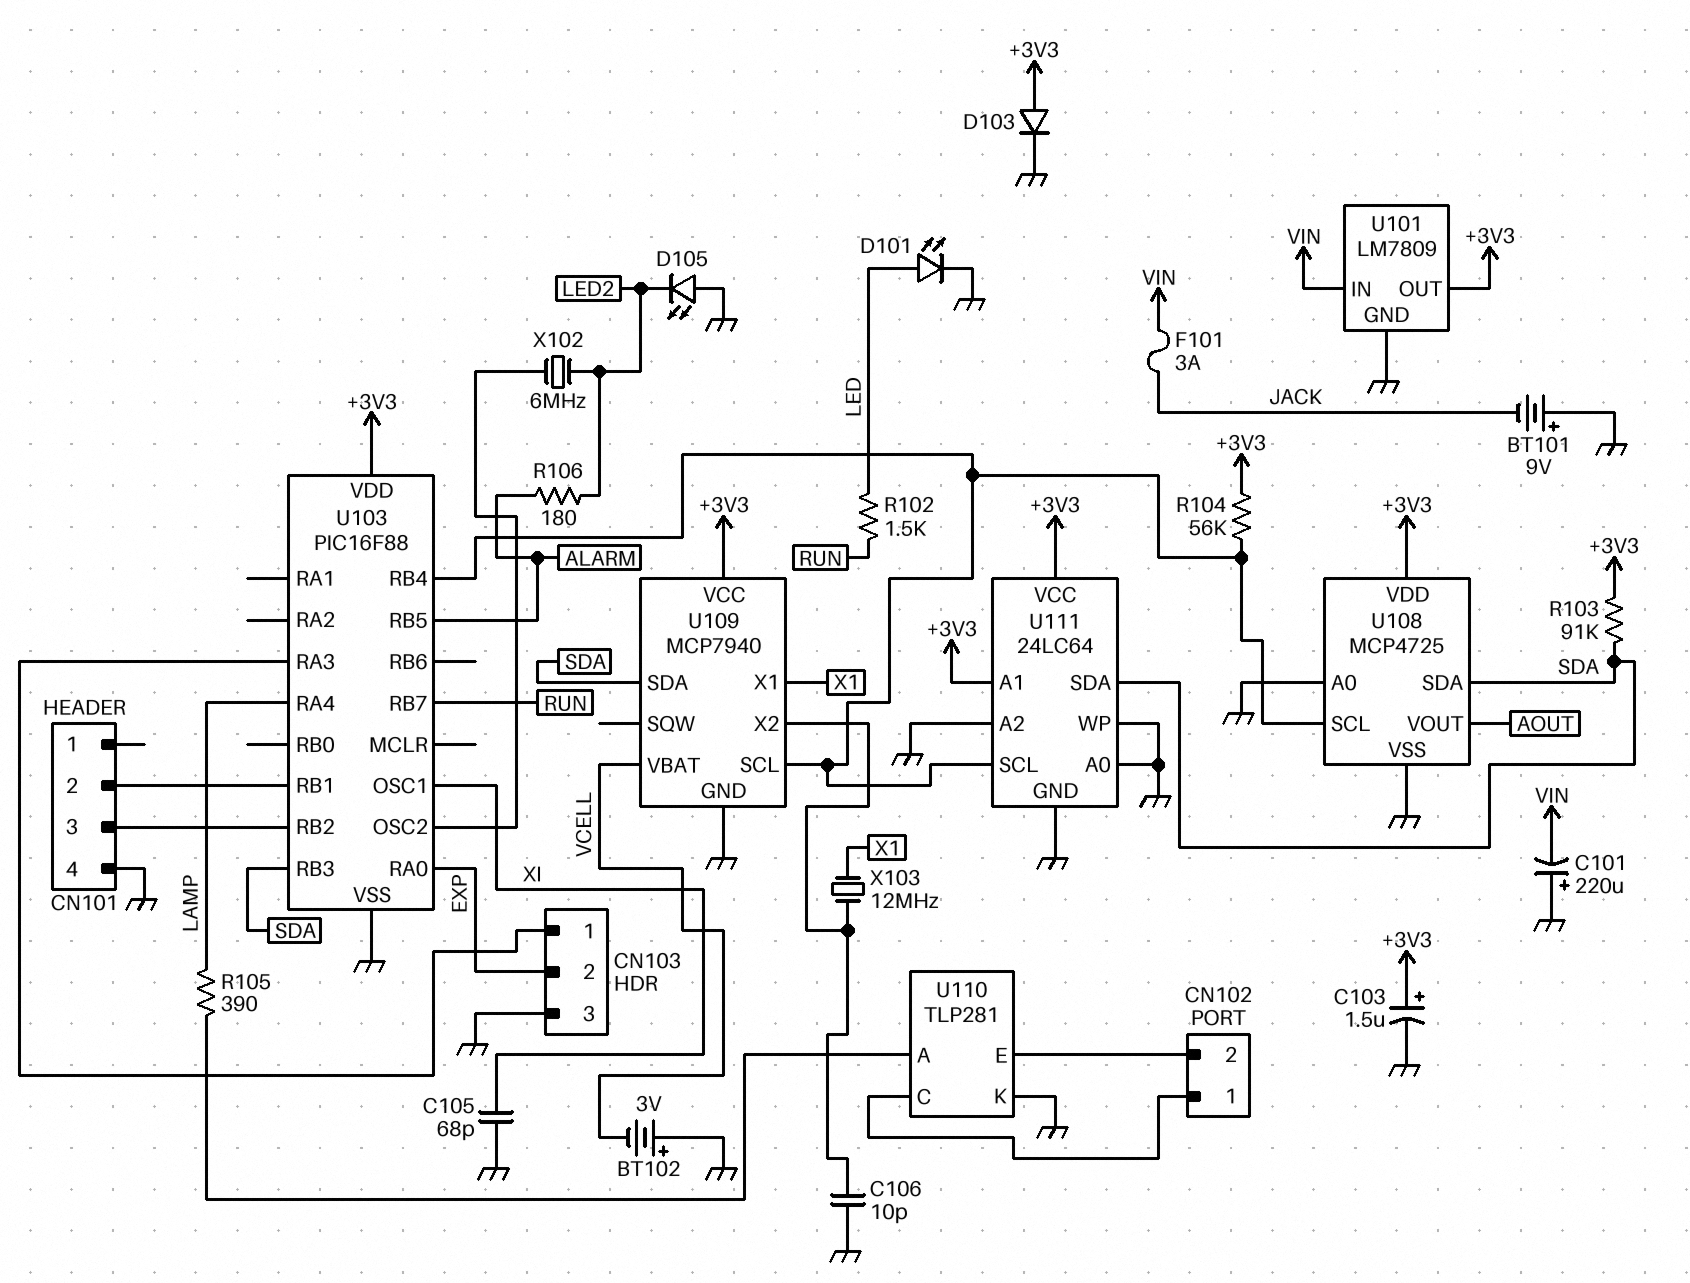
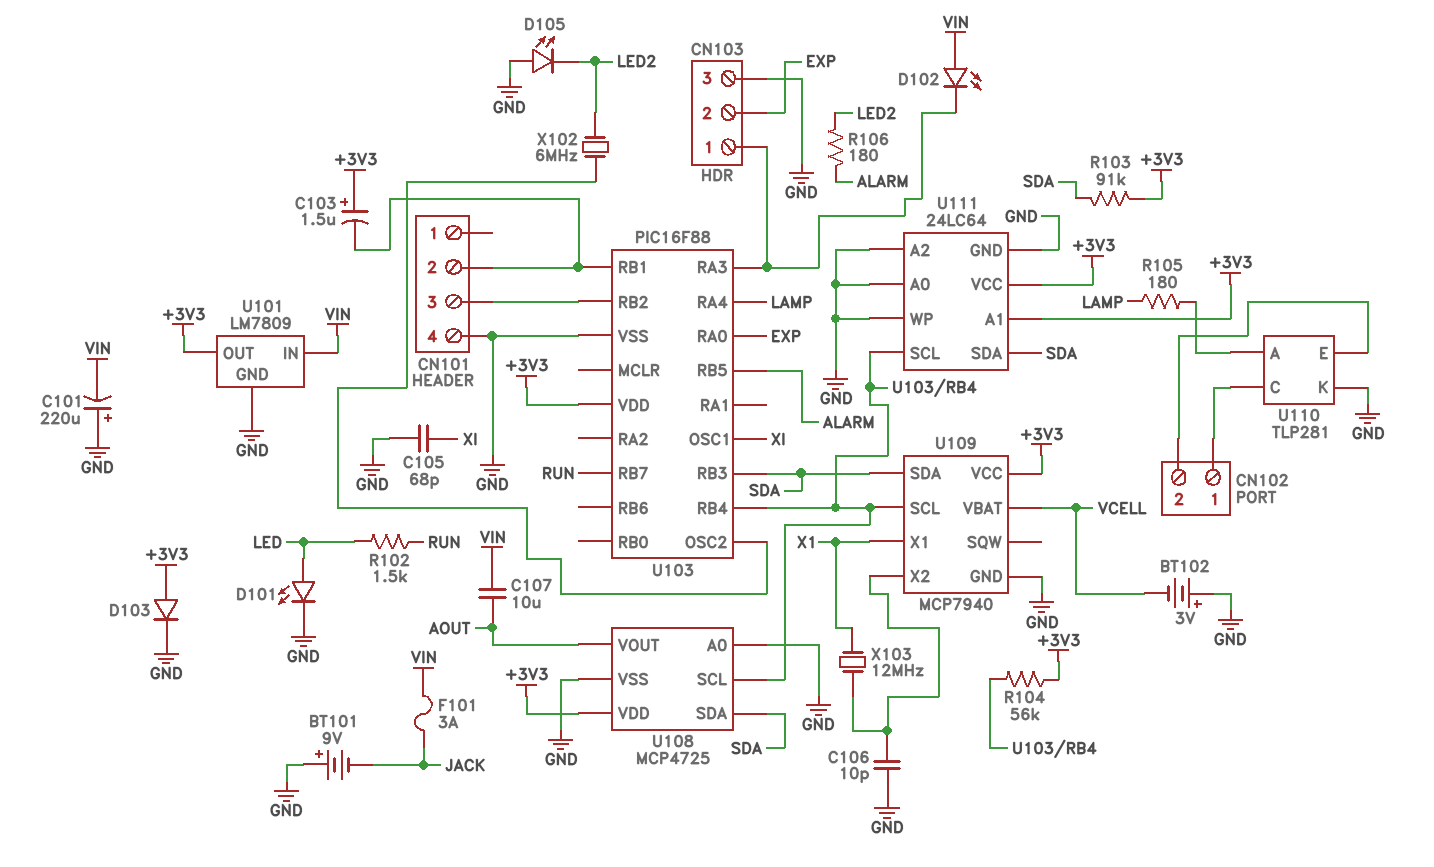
C103: 1.5uF (plus +3V3, minus GND) -> 1.5uF (plus +3V3, minus CN101/2)
C107: none -> 10uF (AOUT, VIN)
D102: none -> LED (A VIN, K CN103/1)
R105: 390 (LAMP, U110/A) -> 180 (LAMP, U110/A)

